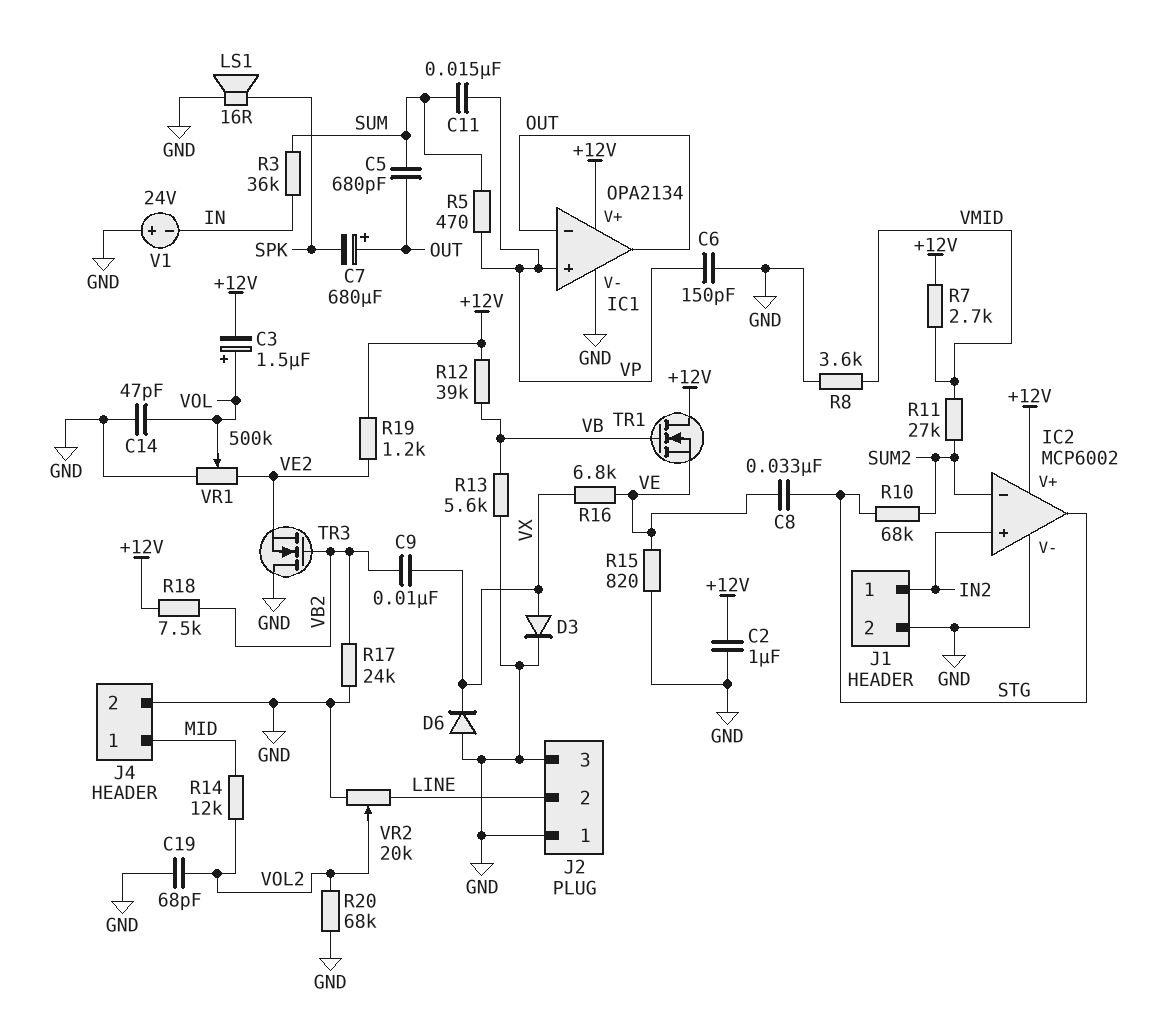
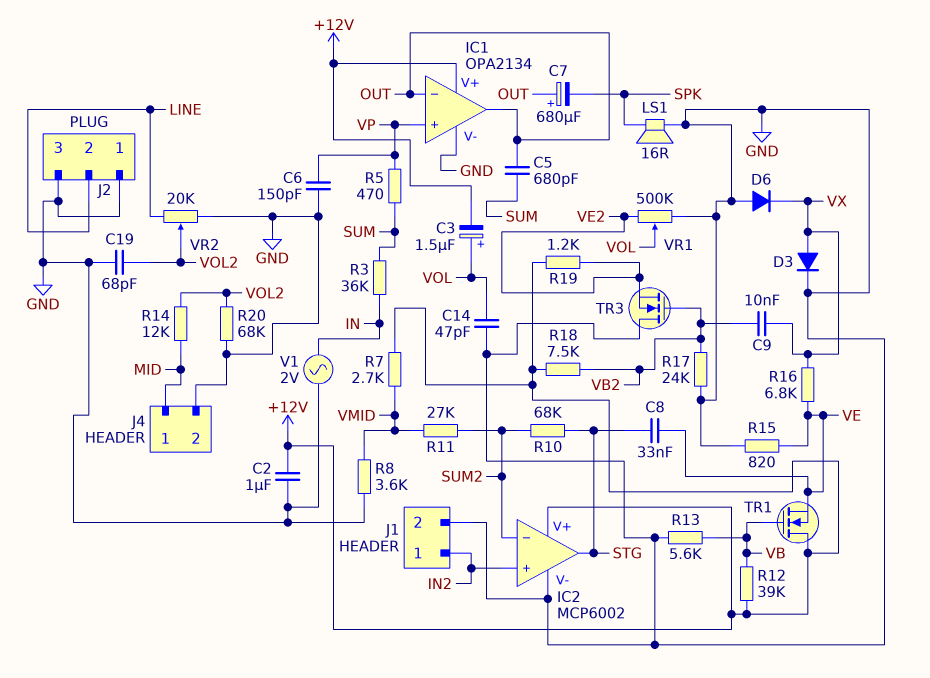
C11: 15nF (SUM, VP) -> none
V1: 24V (plus GND, minus IN) -> AC 2V (GND, IN)

